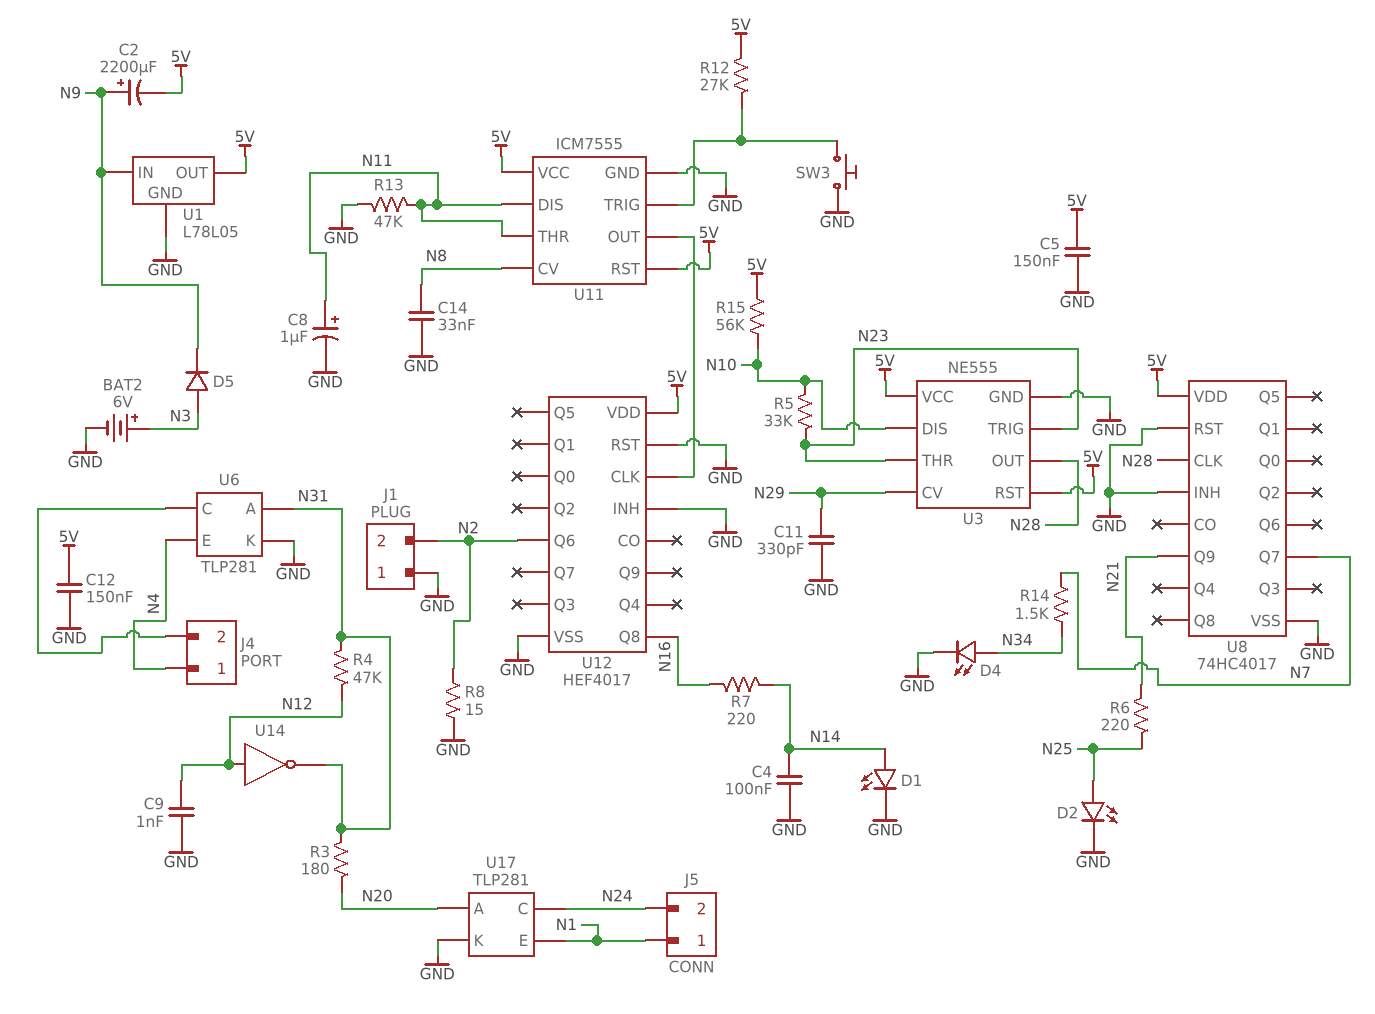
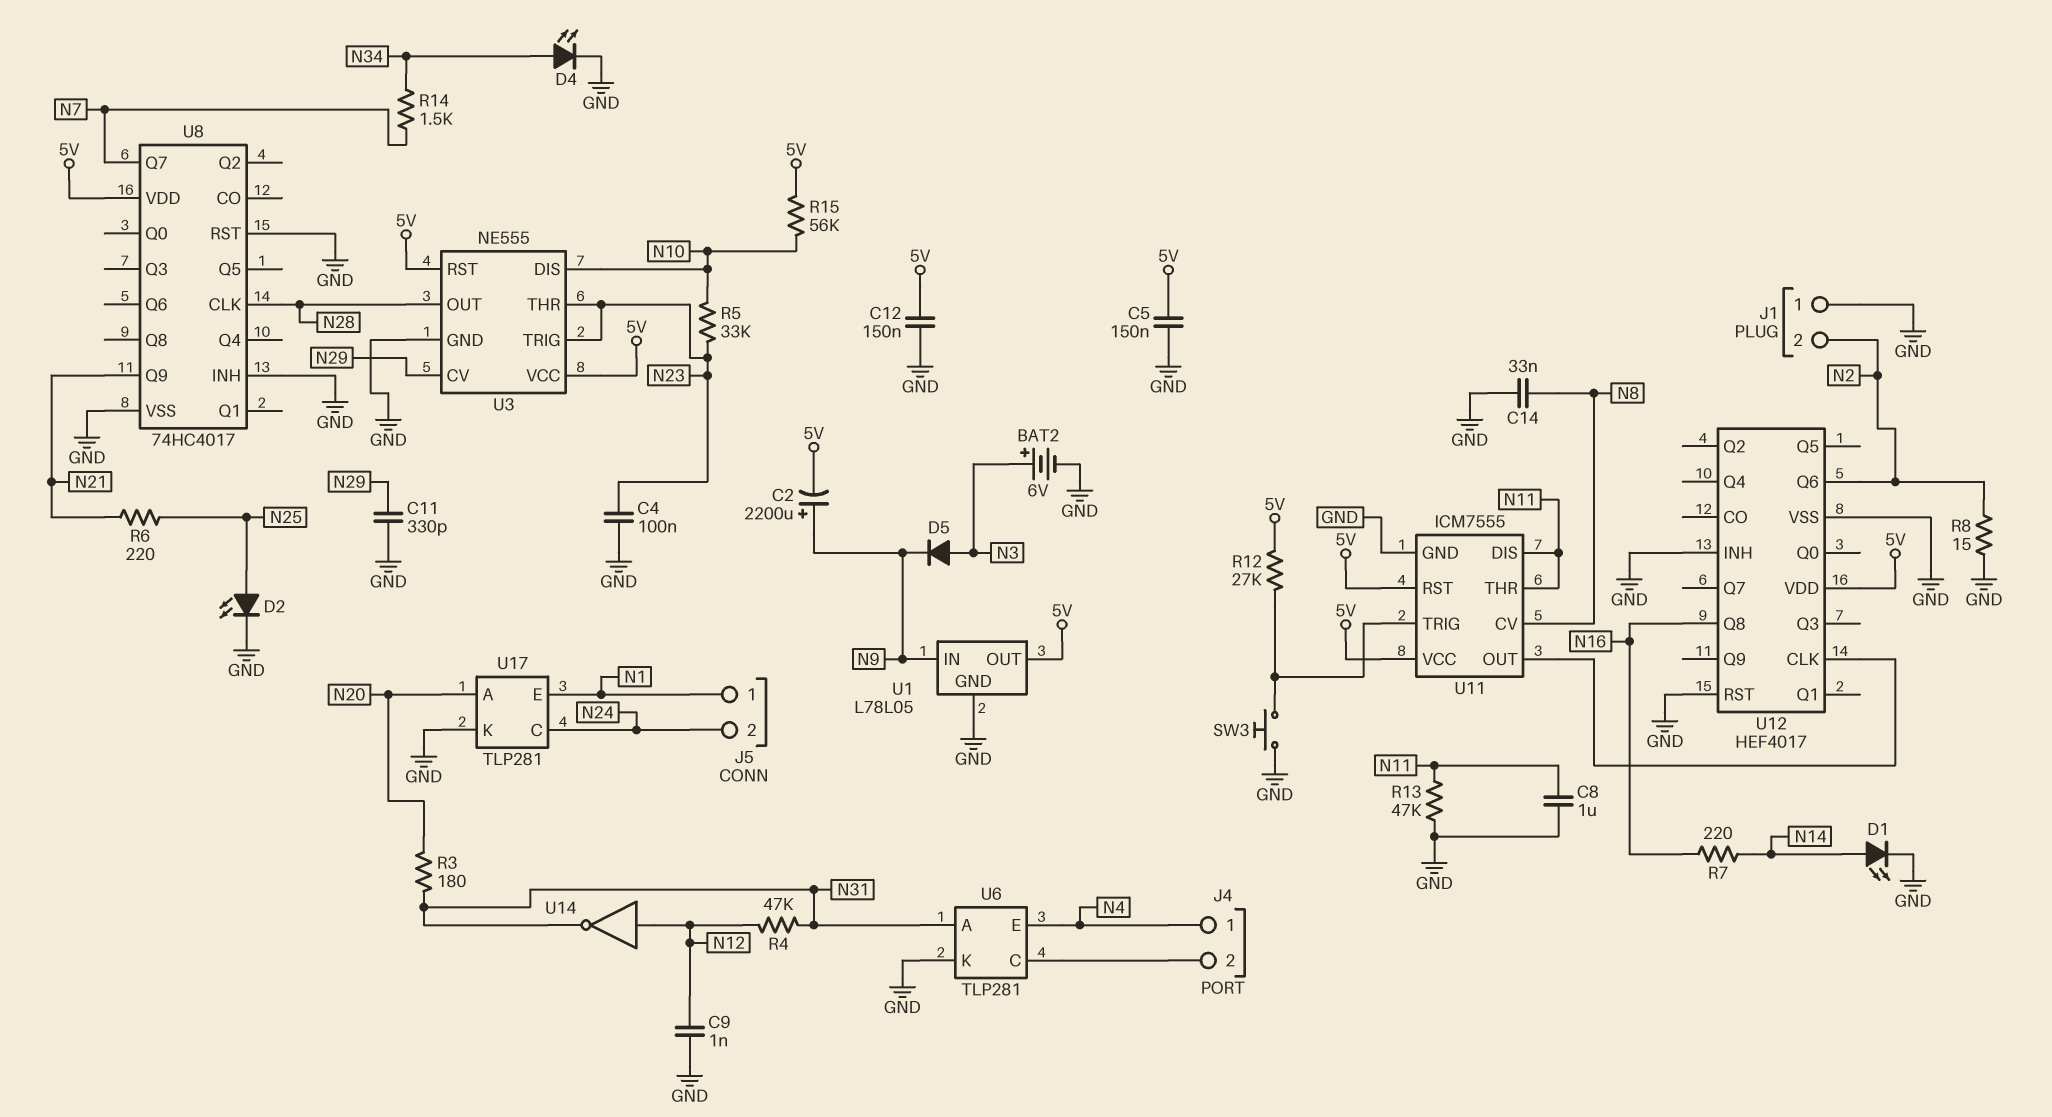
C4: 100nF (GND, N14) -> 100nF (GND, N23)
C8: 1uF (plus N11, minus GND) -> 1uF (GND, N11)

